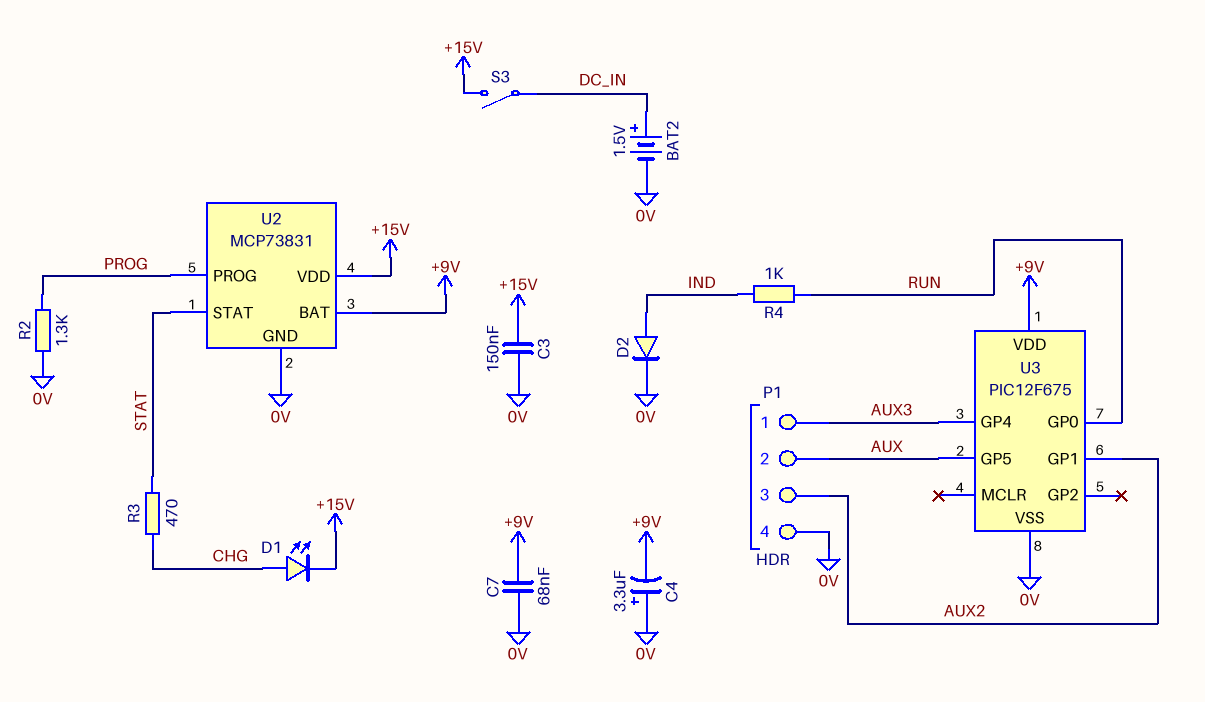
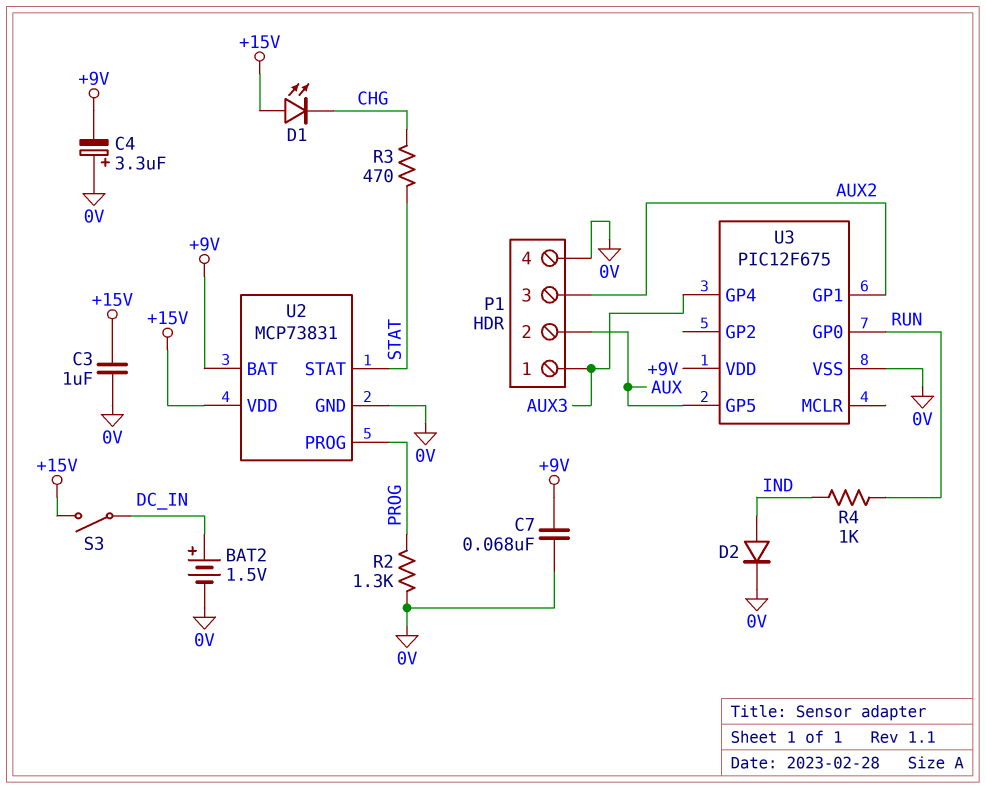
C3: 150nF (+15V, 0V) -> 1uF (+15V, 0V)
D1: LED (A CHG, K +15V) -> LED (A +15V, K CHG)

